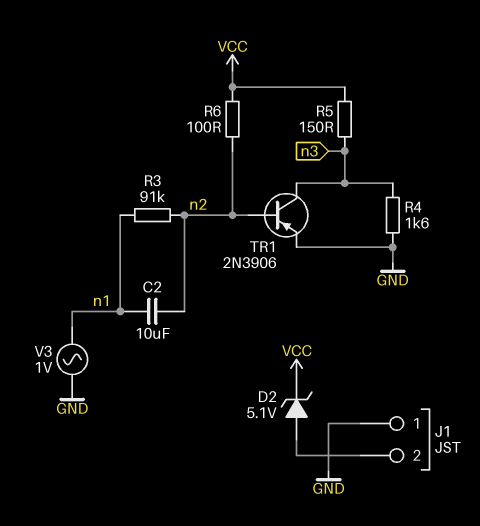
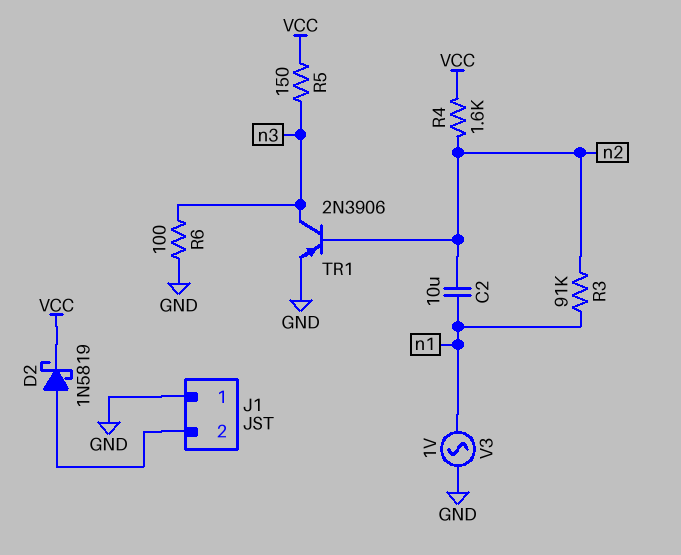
D2: zener 5.1V (A J1/2, K VCC) -> schottky 1N5819 (A J1/2, K VCC)
R4: 1.6k (GND, n3) -> 1.6k (VCC, n2)
R6: 100 (VCC, n2) -> 100 (GND, n3)

